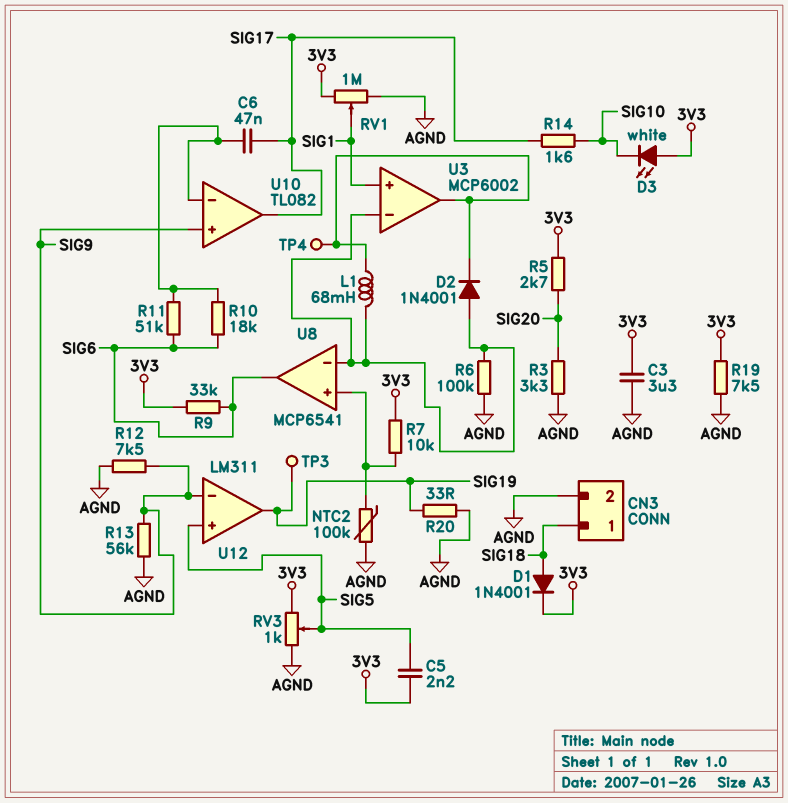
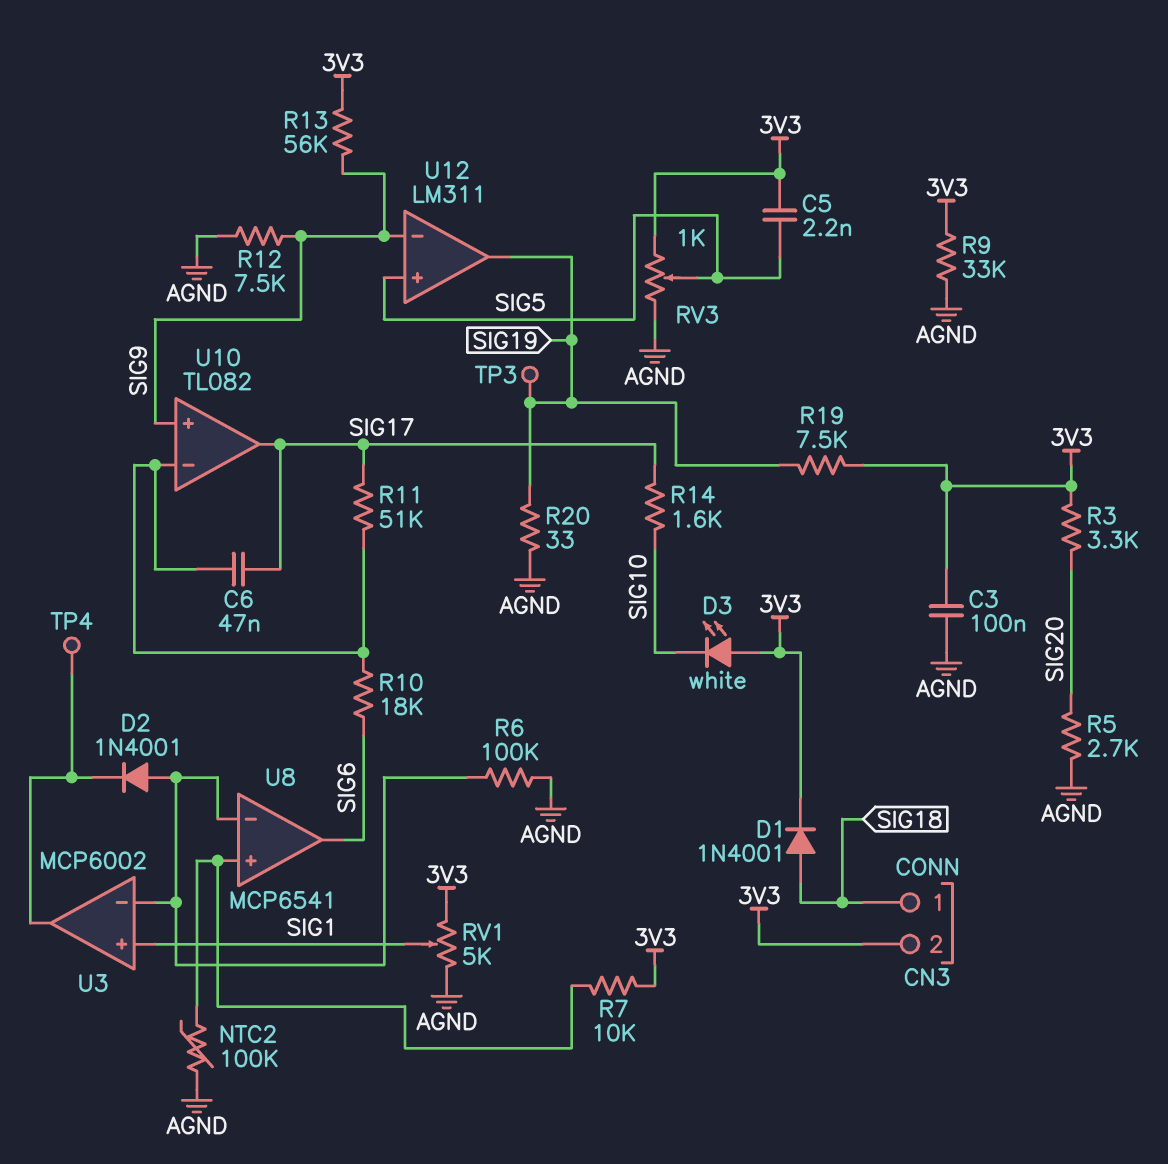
C3: 3.3uF (3V3, AGND) -> 100nF (3V3, AGND)
CN3 pin 2: AGND -> 3V3
L1: 68mH (U3/in-, U3/out) -> none
R3: 3.3k (AGND, SIG20) -> 3.3k (3V3, SIG20)
R5: 2.7k (3V3, SIG20) -> 2.7k (AGND, SIG20)
R9: 33k (3V3, SIG6) -> 33k (3V3, AGND)
R11: 51k (SIG6, U10/in-) -> 51k (SIG17, U10/in-)
R13: 56k (AGND, SIG9) -> 56k (3V3, SIG9)
R19: 7.5k (3V3, AGND) -> 7.5k (3V3, SIG19)
RV1: 1M (3V3, AGND, wiper SIG1) -> 5k (3V3, AGND, wiper SIG1)

